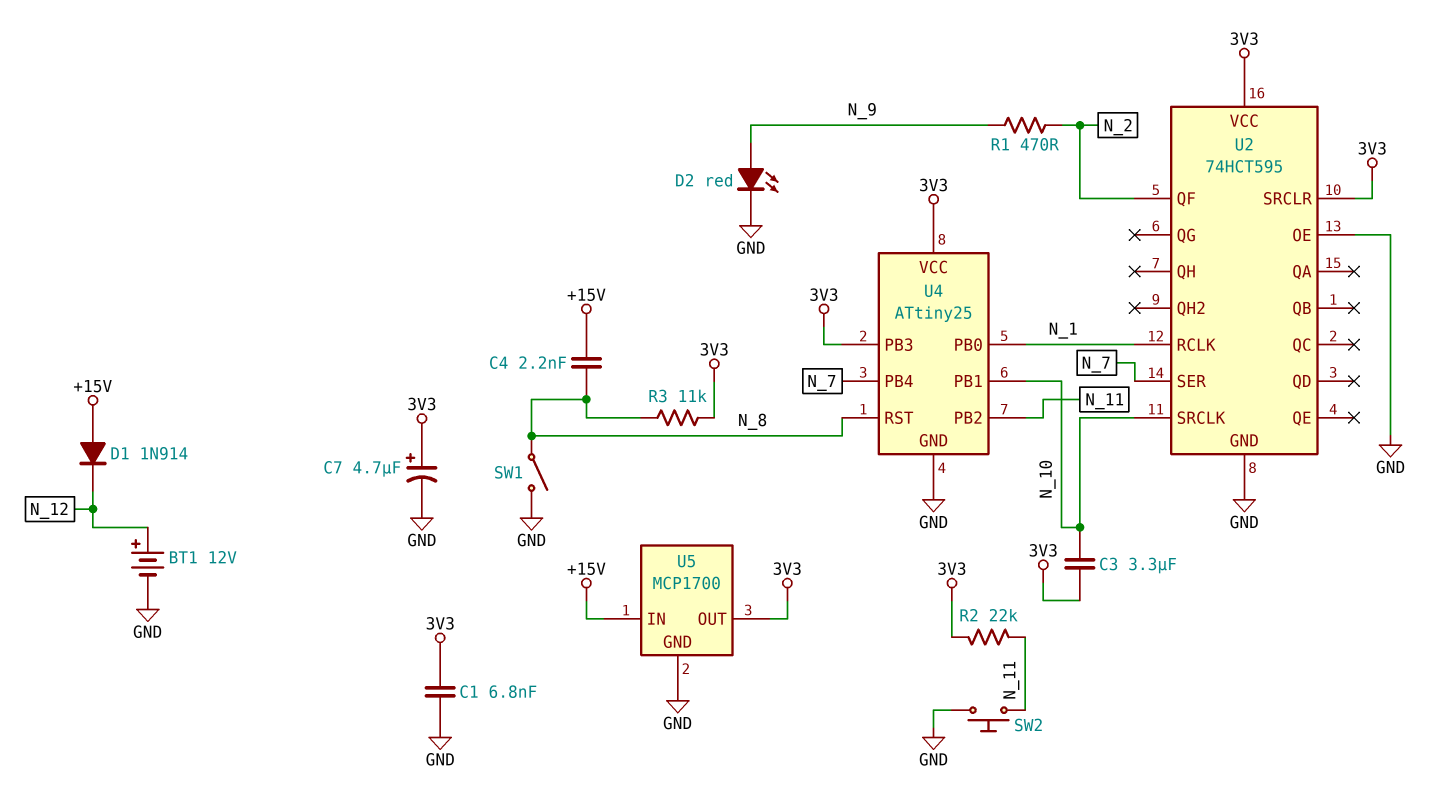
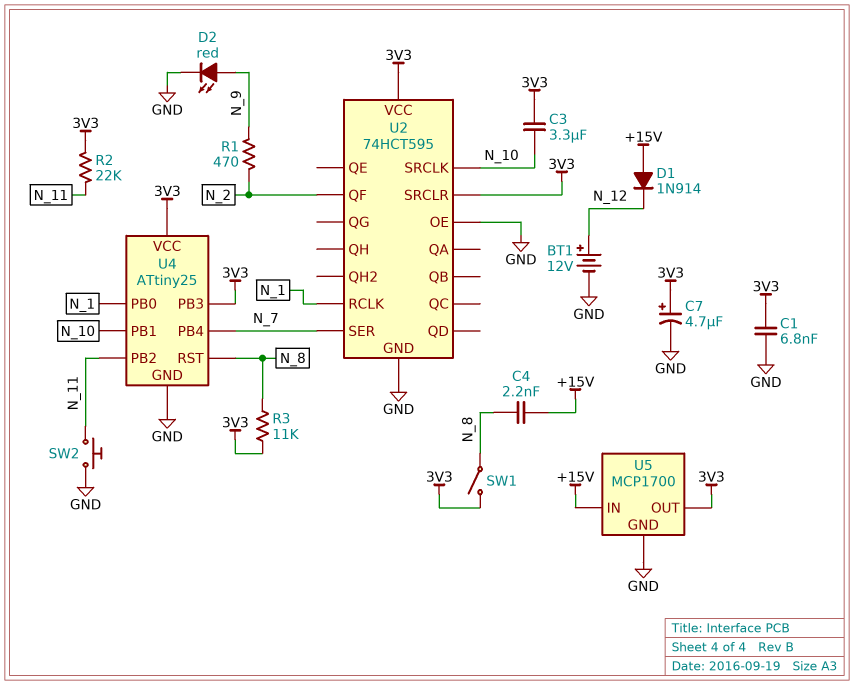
SW1: switch (GND, N_8) -> switch (3V3, N_8)

